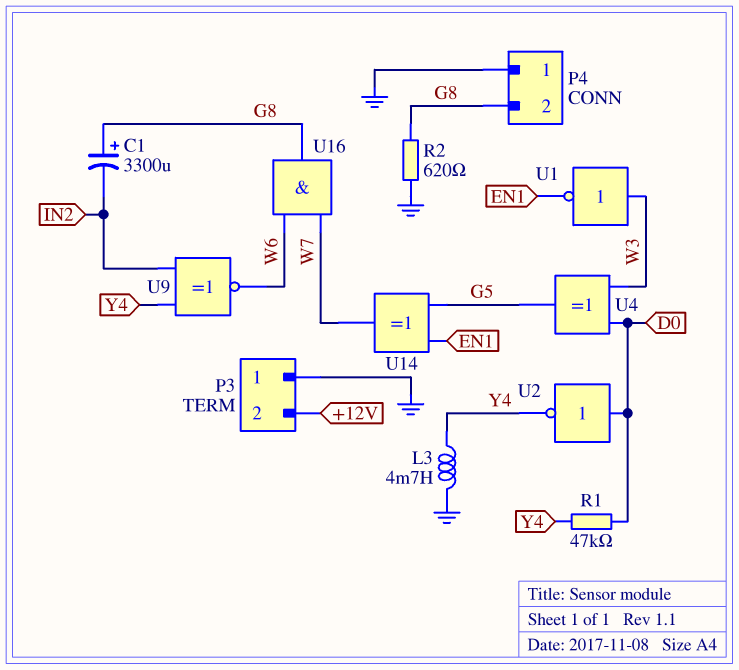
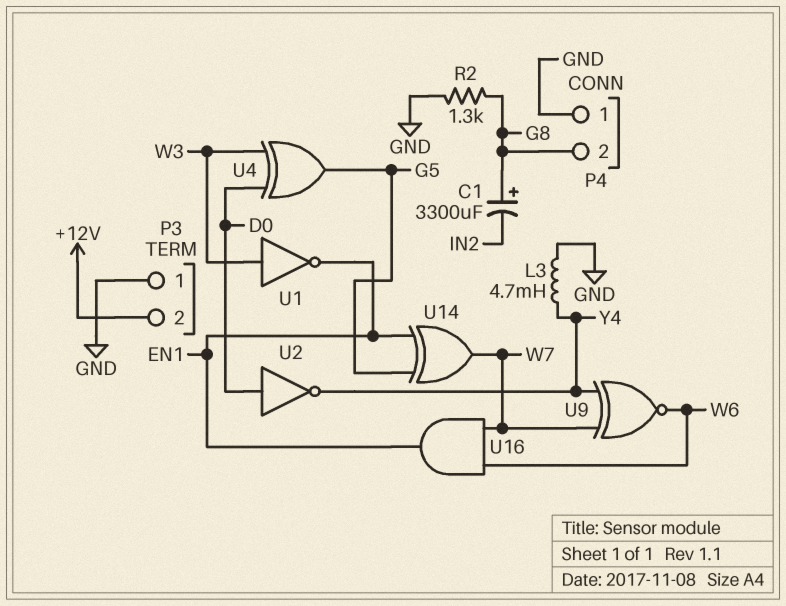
R1: 47k (D0, Y4) -> none
R2: 620 (G8, GND) -> 1.3k (G8, GND)
U9: XNOR (in IN2, in Y4, out W6) -> XNOR (in W7, in Y4, out W6)
U16: AND (in W6, in W7, out G8) -> AND (in W6, in W7, out EN1)

